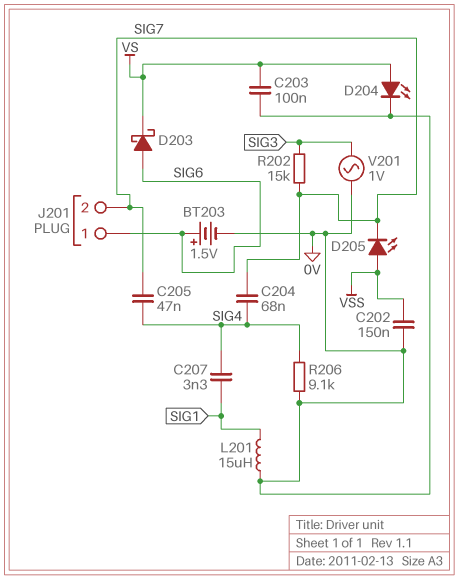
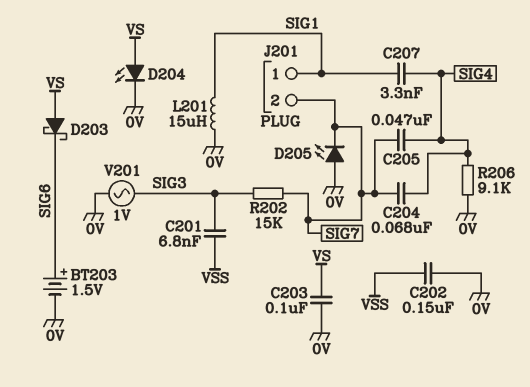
C201: none -> 6.8nF (SIG3, VSS)
D203: schottky (A SIG6, K VS) -> schottky (A VS, K SIG6)
D205: LED (A VSS, K SIG7) -> LED (A 0V, K SIG7)
J201 pin 1: SIG6 -> SIG1

